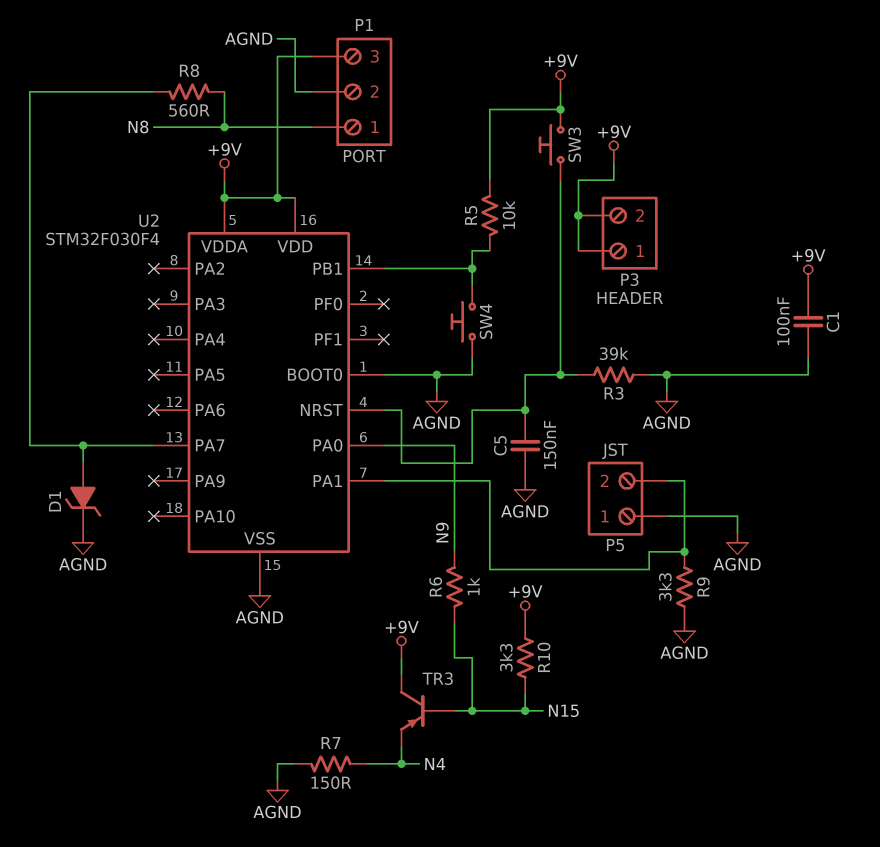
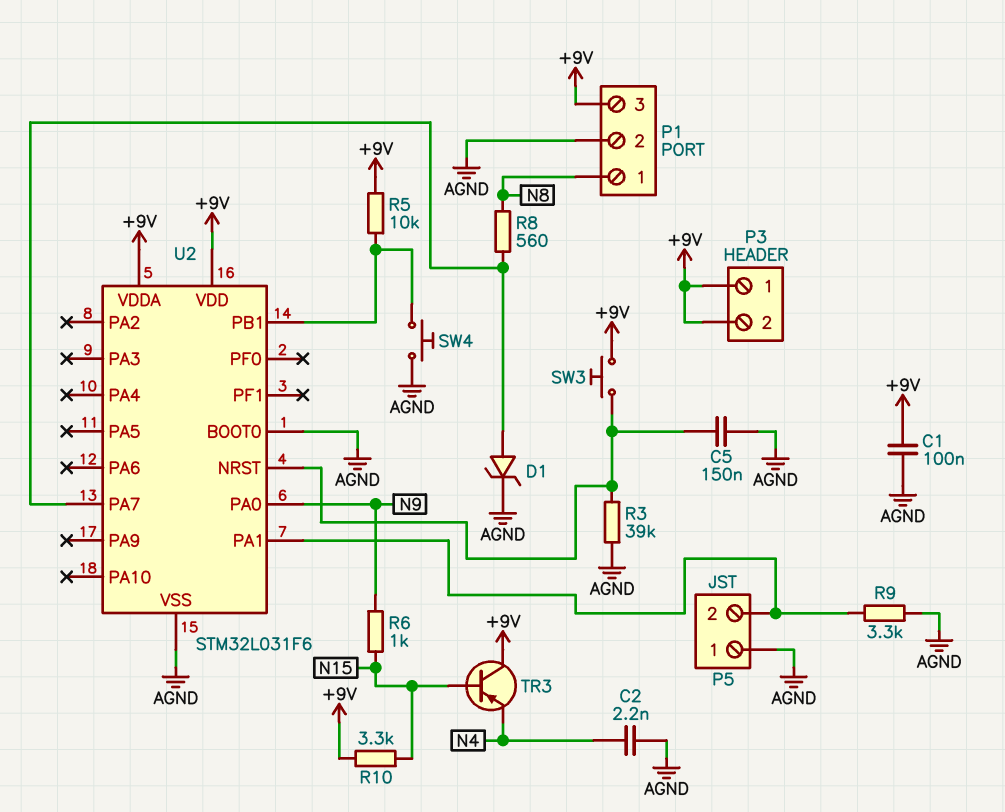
C2: none -> 2.2nF (AGND, N4)
R7: 150 (AGND, N4) -> none
U2: STM32F030F4 -> STM32L031F6

